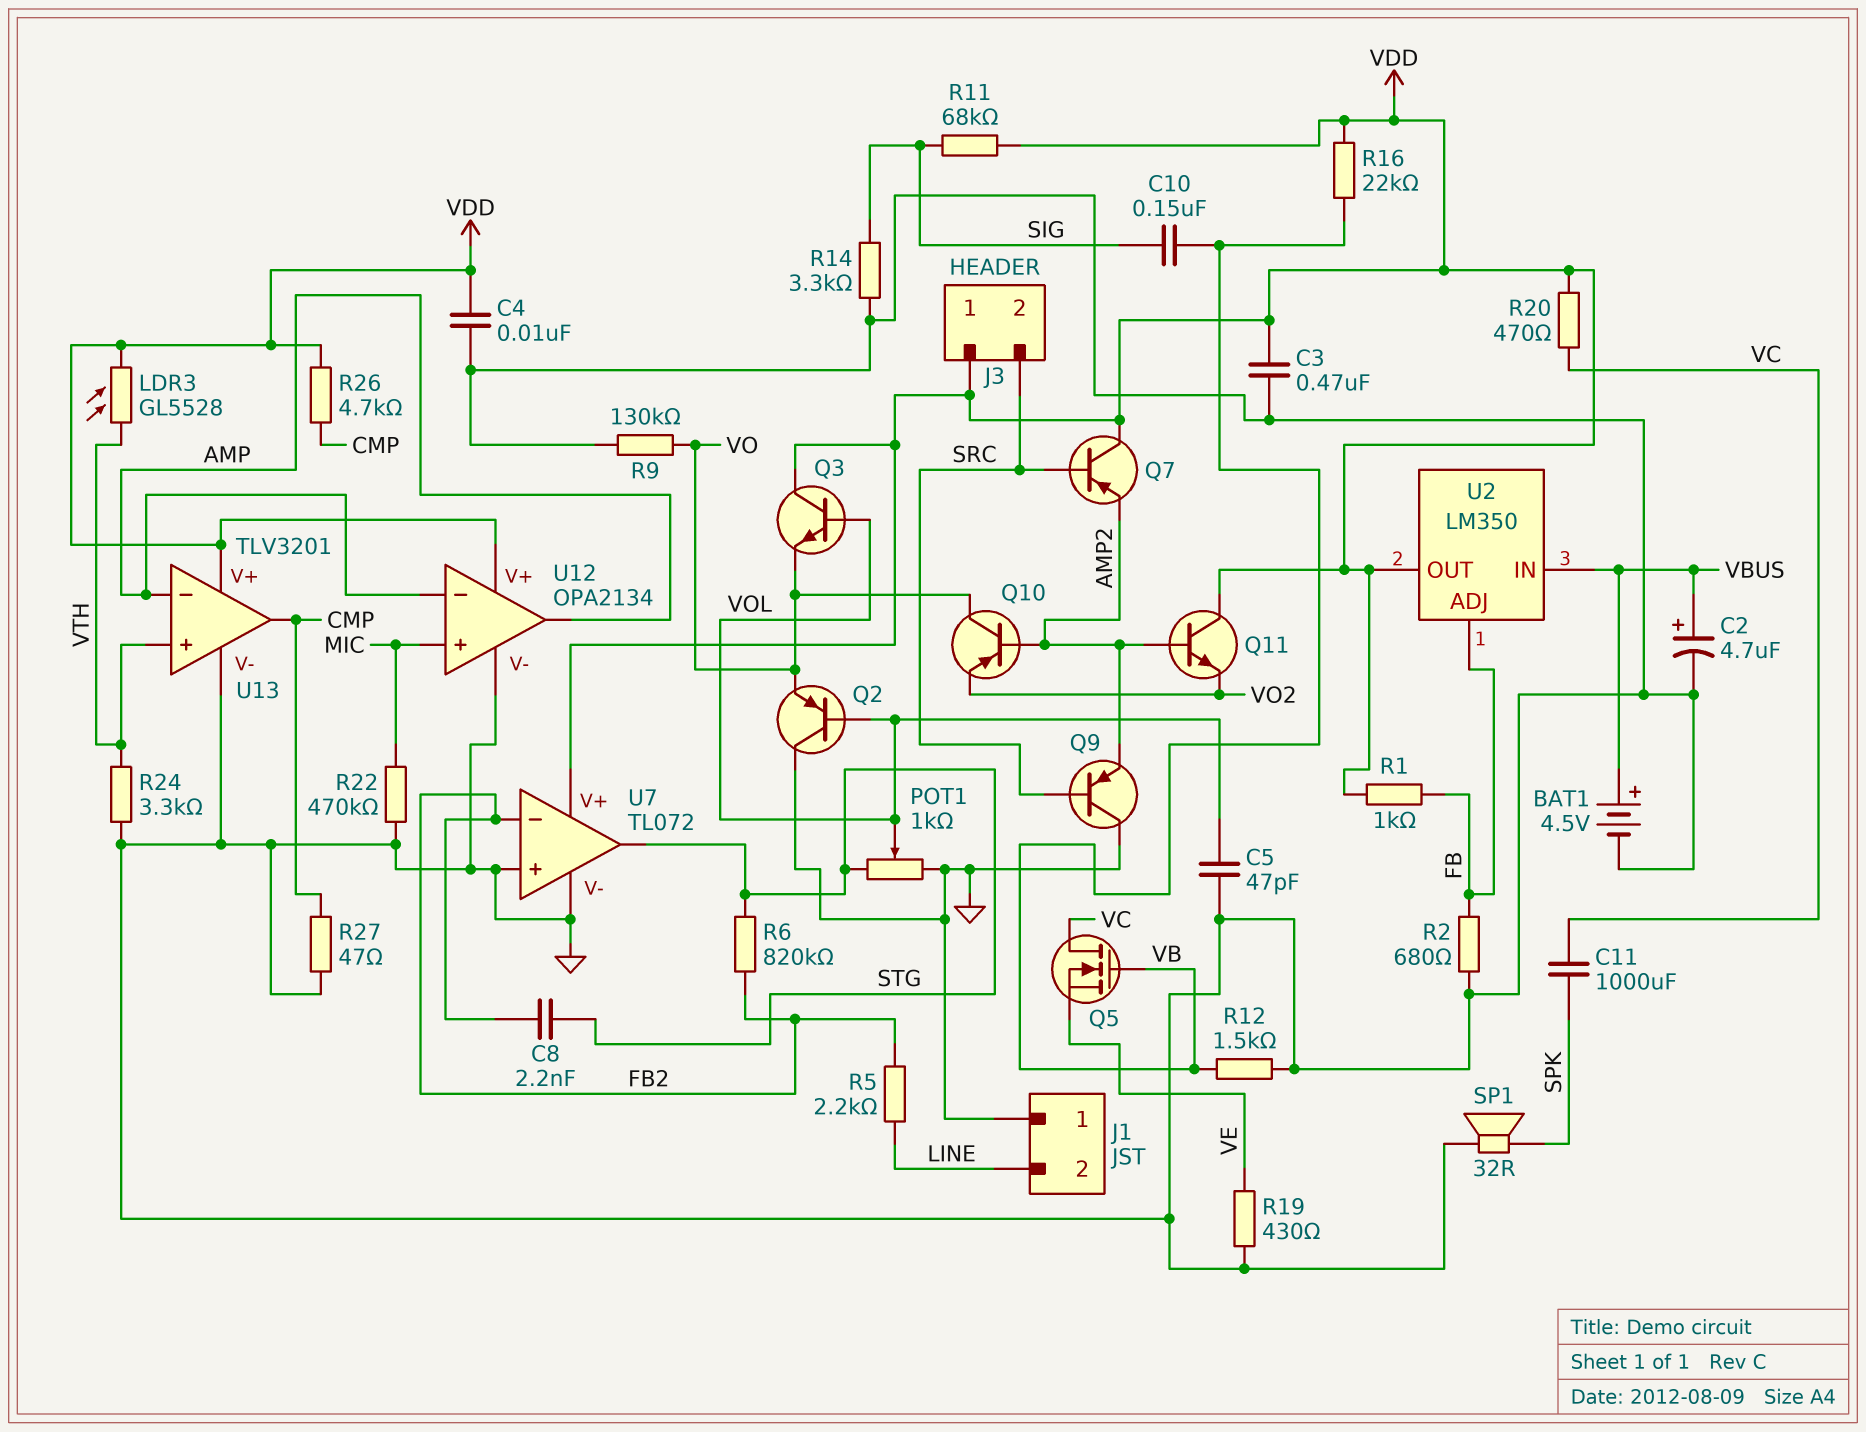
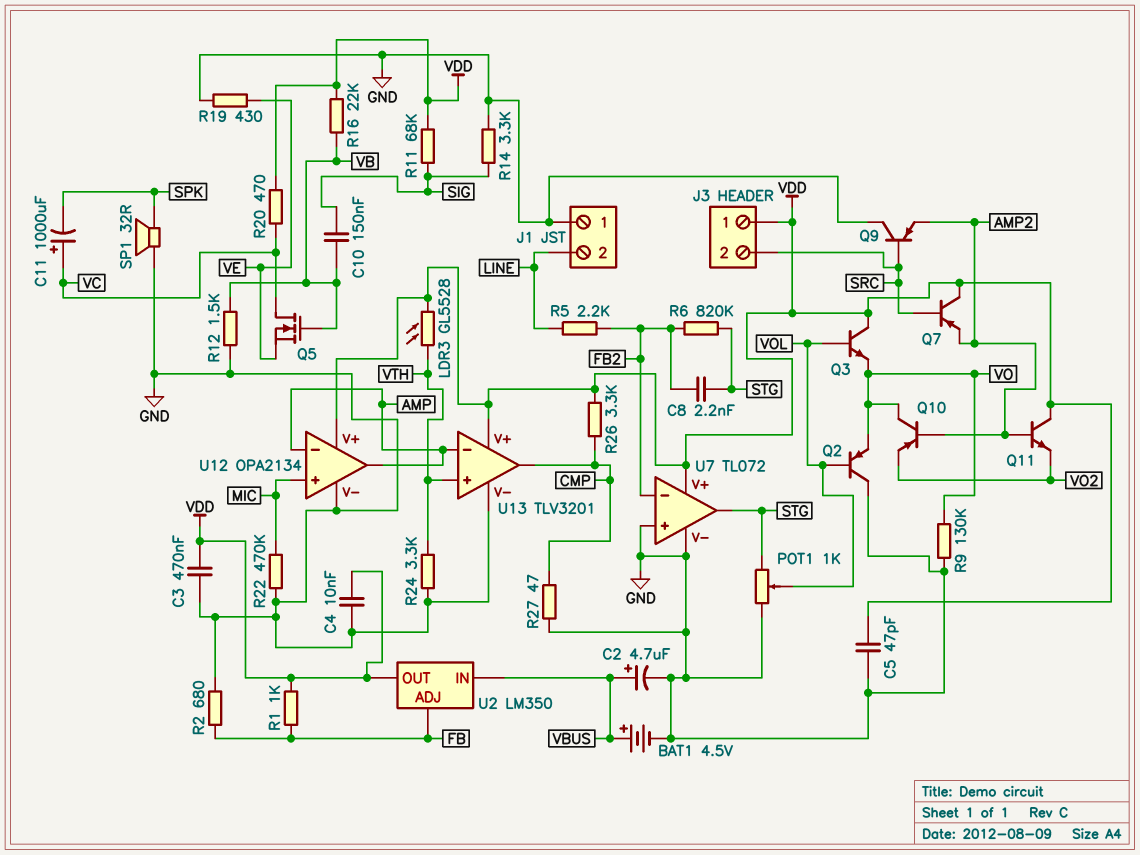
C5: 47pF (GND, VOL) -> 47pF (GND, VDD)
C11: 1000uF (SPK, VC) -> 1000uF (plus VC, minus SPK)
R26: 4.7k (CMP, VDD) -> 3.3k (CMP, VDD)

